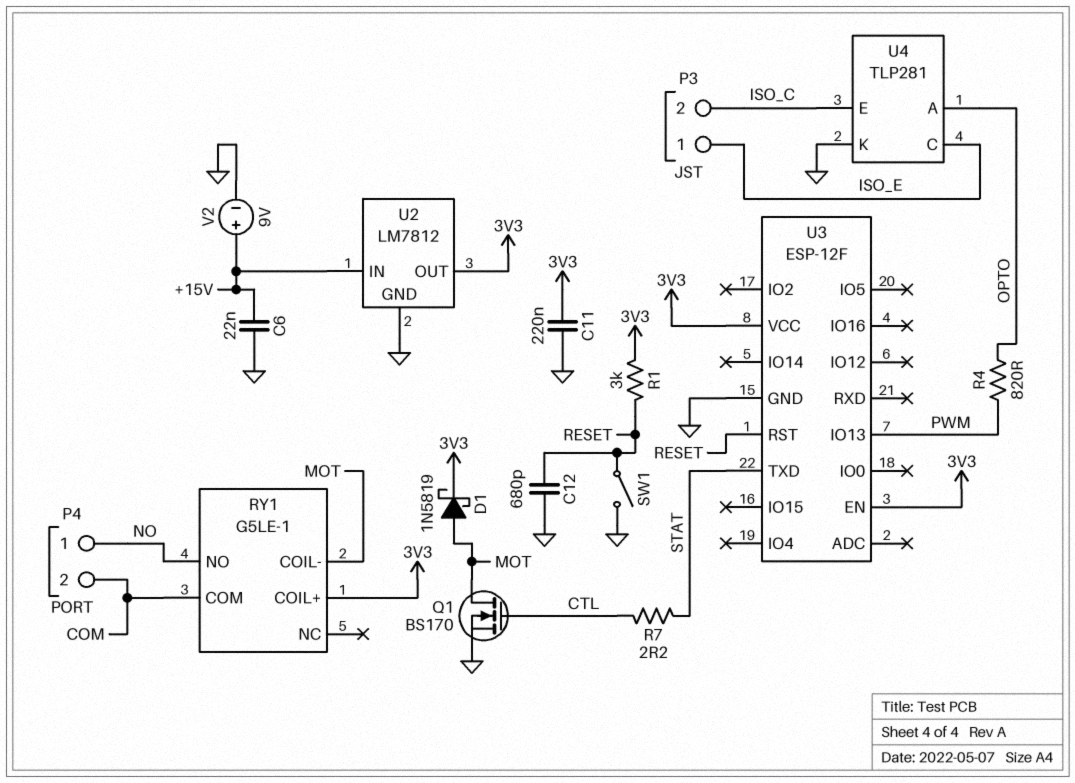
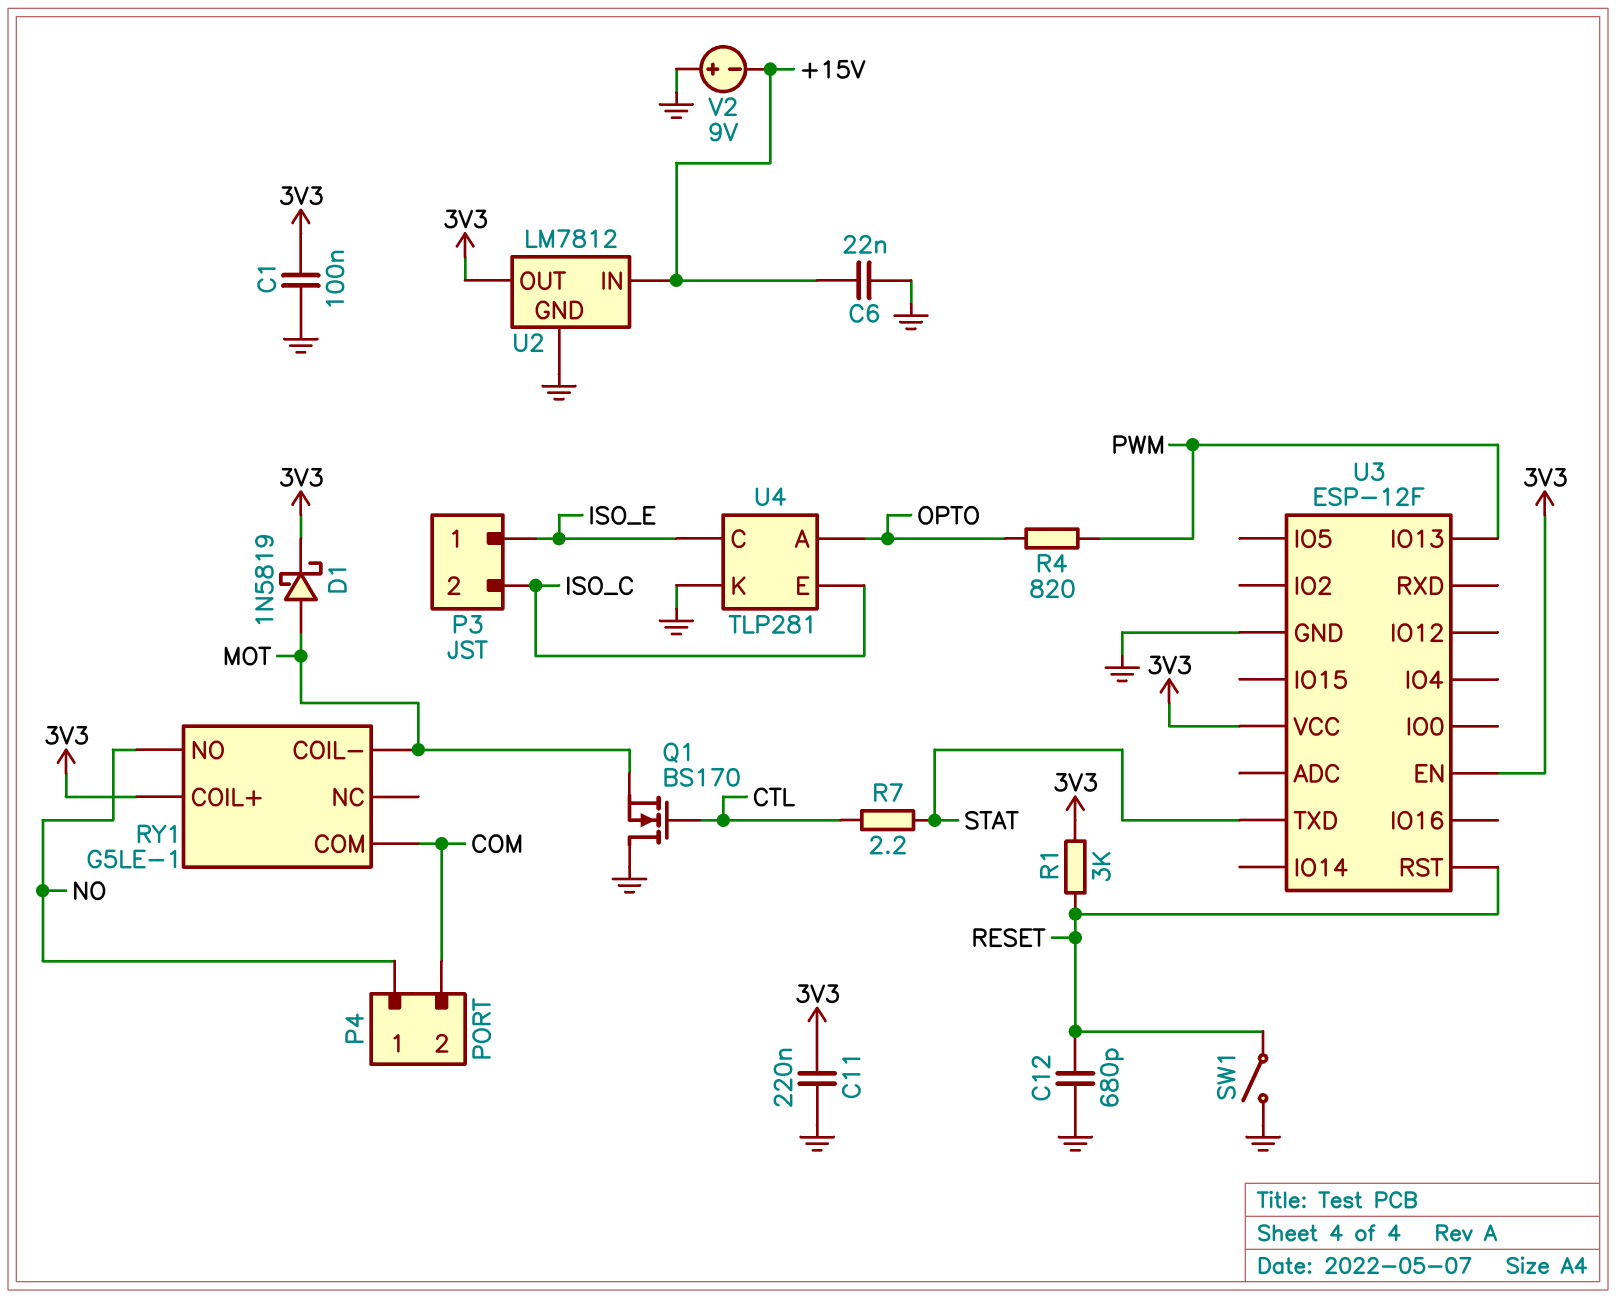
C1: none -> 100nF (3V3, GND)
Q1: NMOS BS170 (G CTL, D MOT, S GND) -> NMOS BS170 (G CTL, D GND, S MOT)
V2: 9V (plus +15V, minus GND) -> 9V (plus GND, minus +15V)

